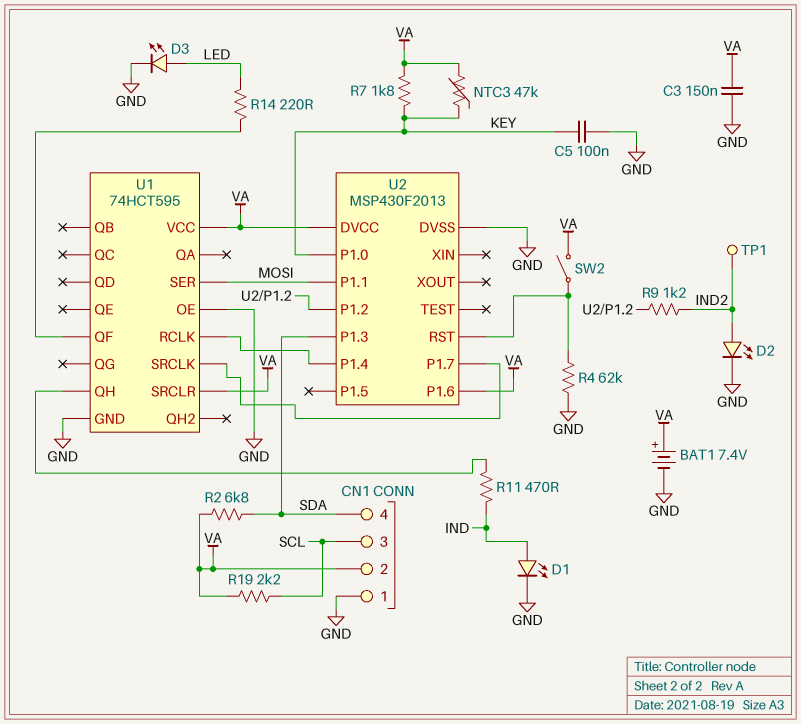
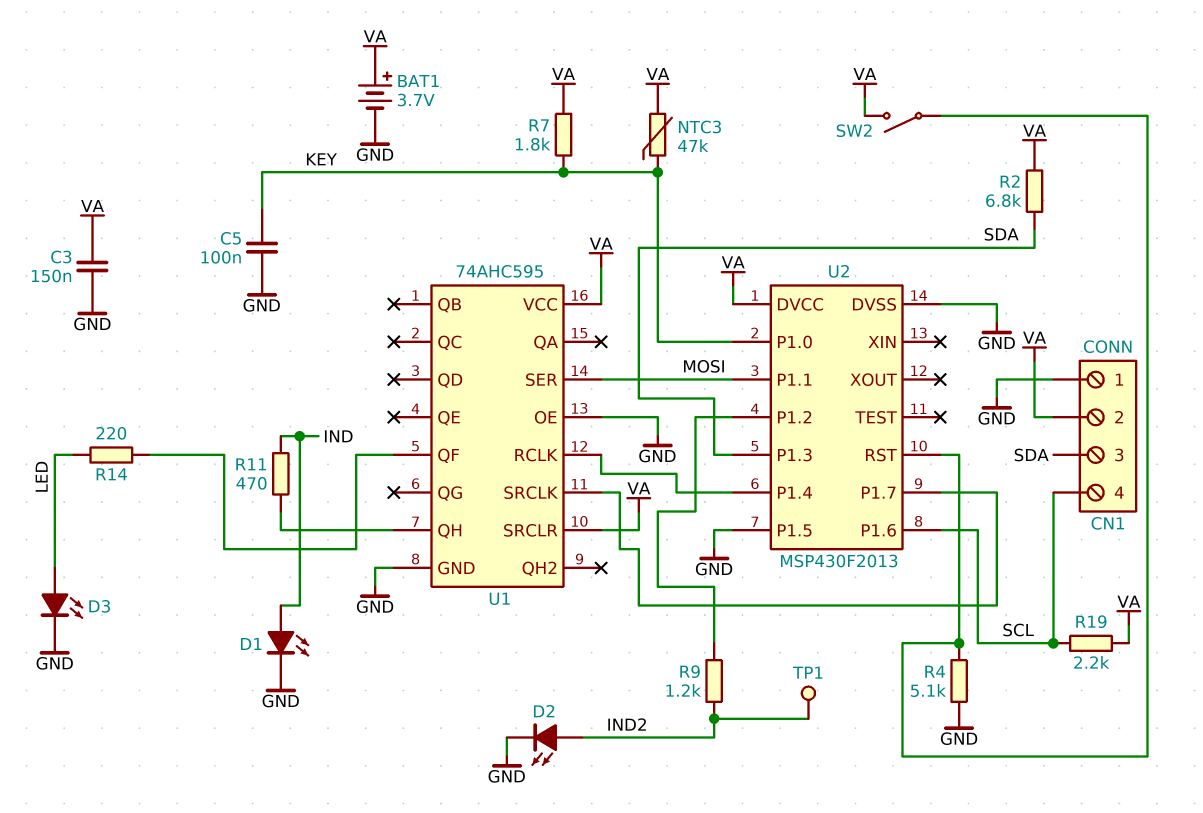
BAT1: 7.4V (plus VA, minus GND) -> 3.7V (plus VA, minus GND)
CN1 pin 3: SCL -> SDA
CN1 pin 4: SDA -> SCL
R4: 62k (GND, U2/RST) -> 5.1k (GND, U2/RST)
U1: 74HCT595 -> 74AHC595
U2 pin P1.5: none -> GND
U2 pin P1.6: VA -> SCL

